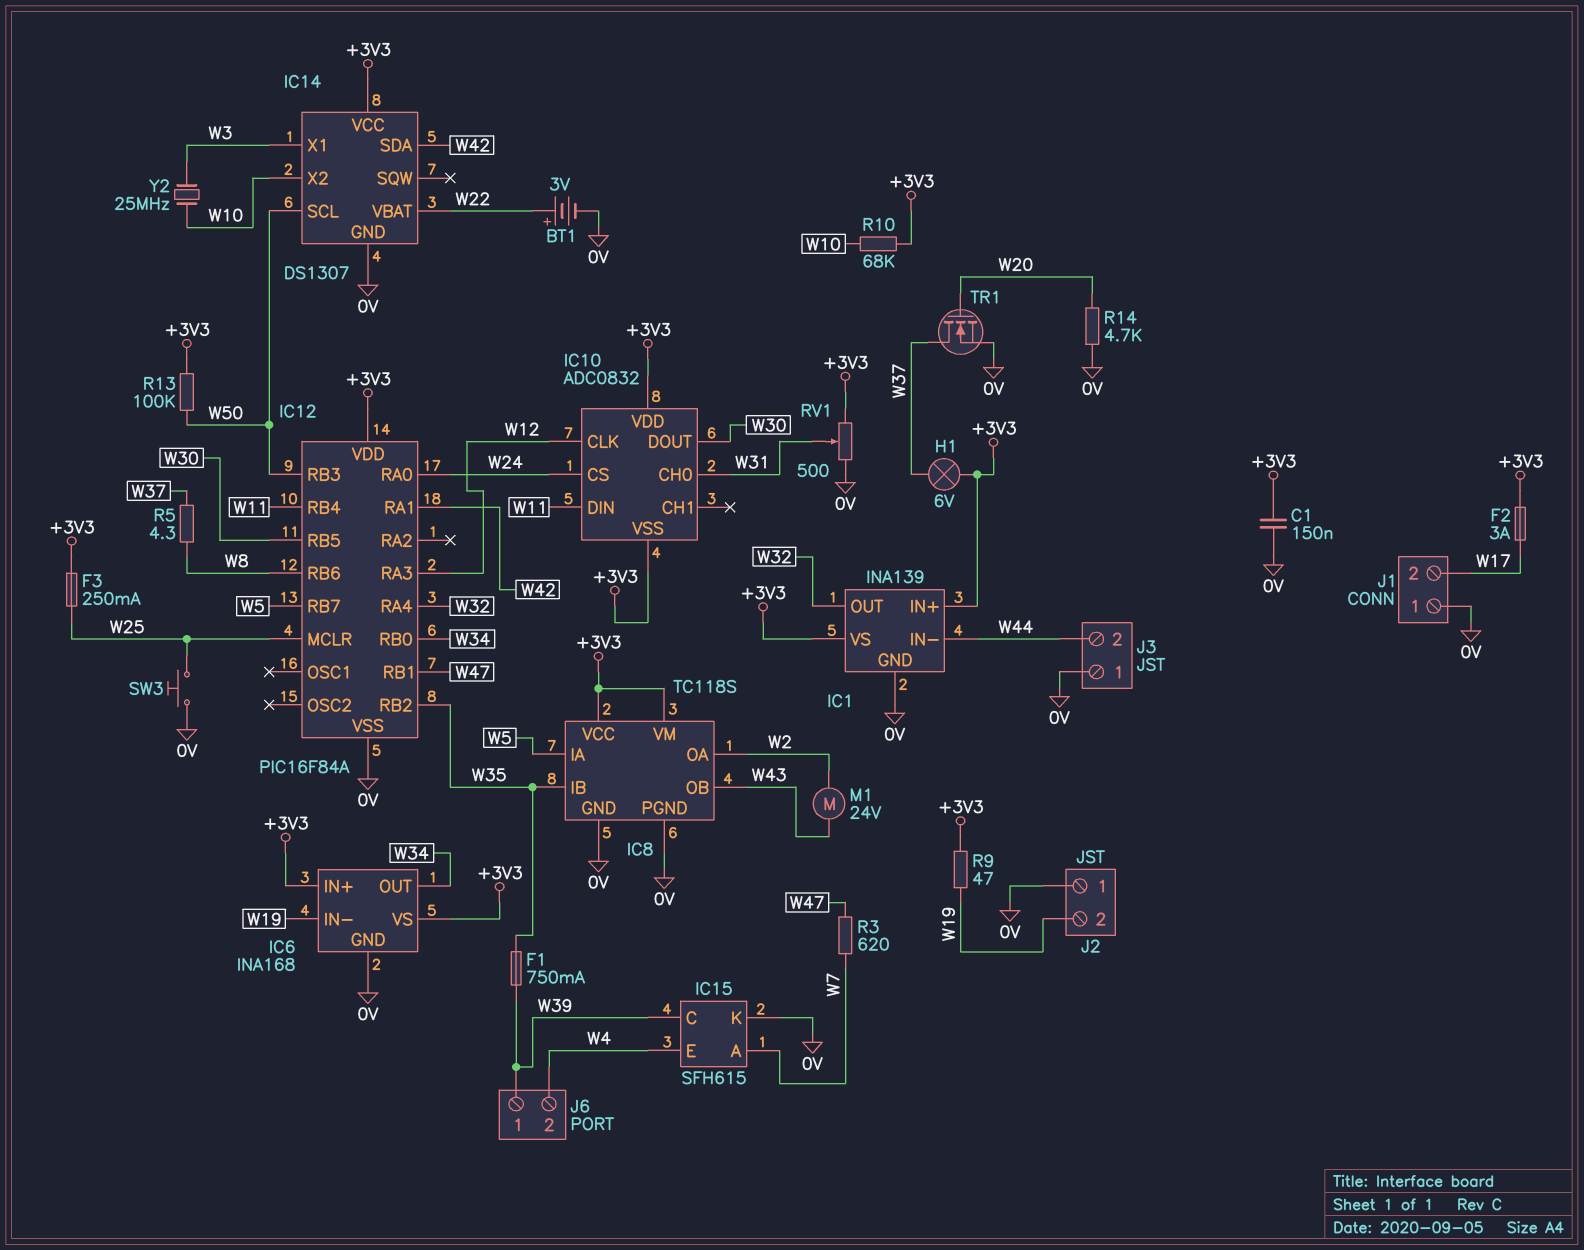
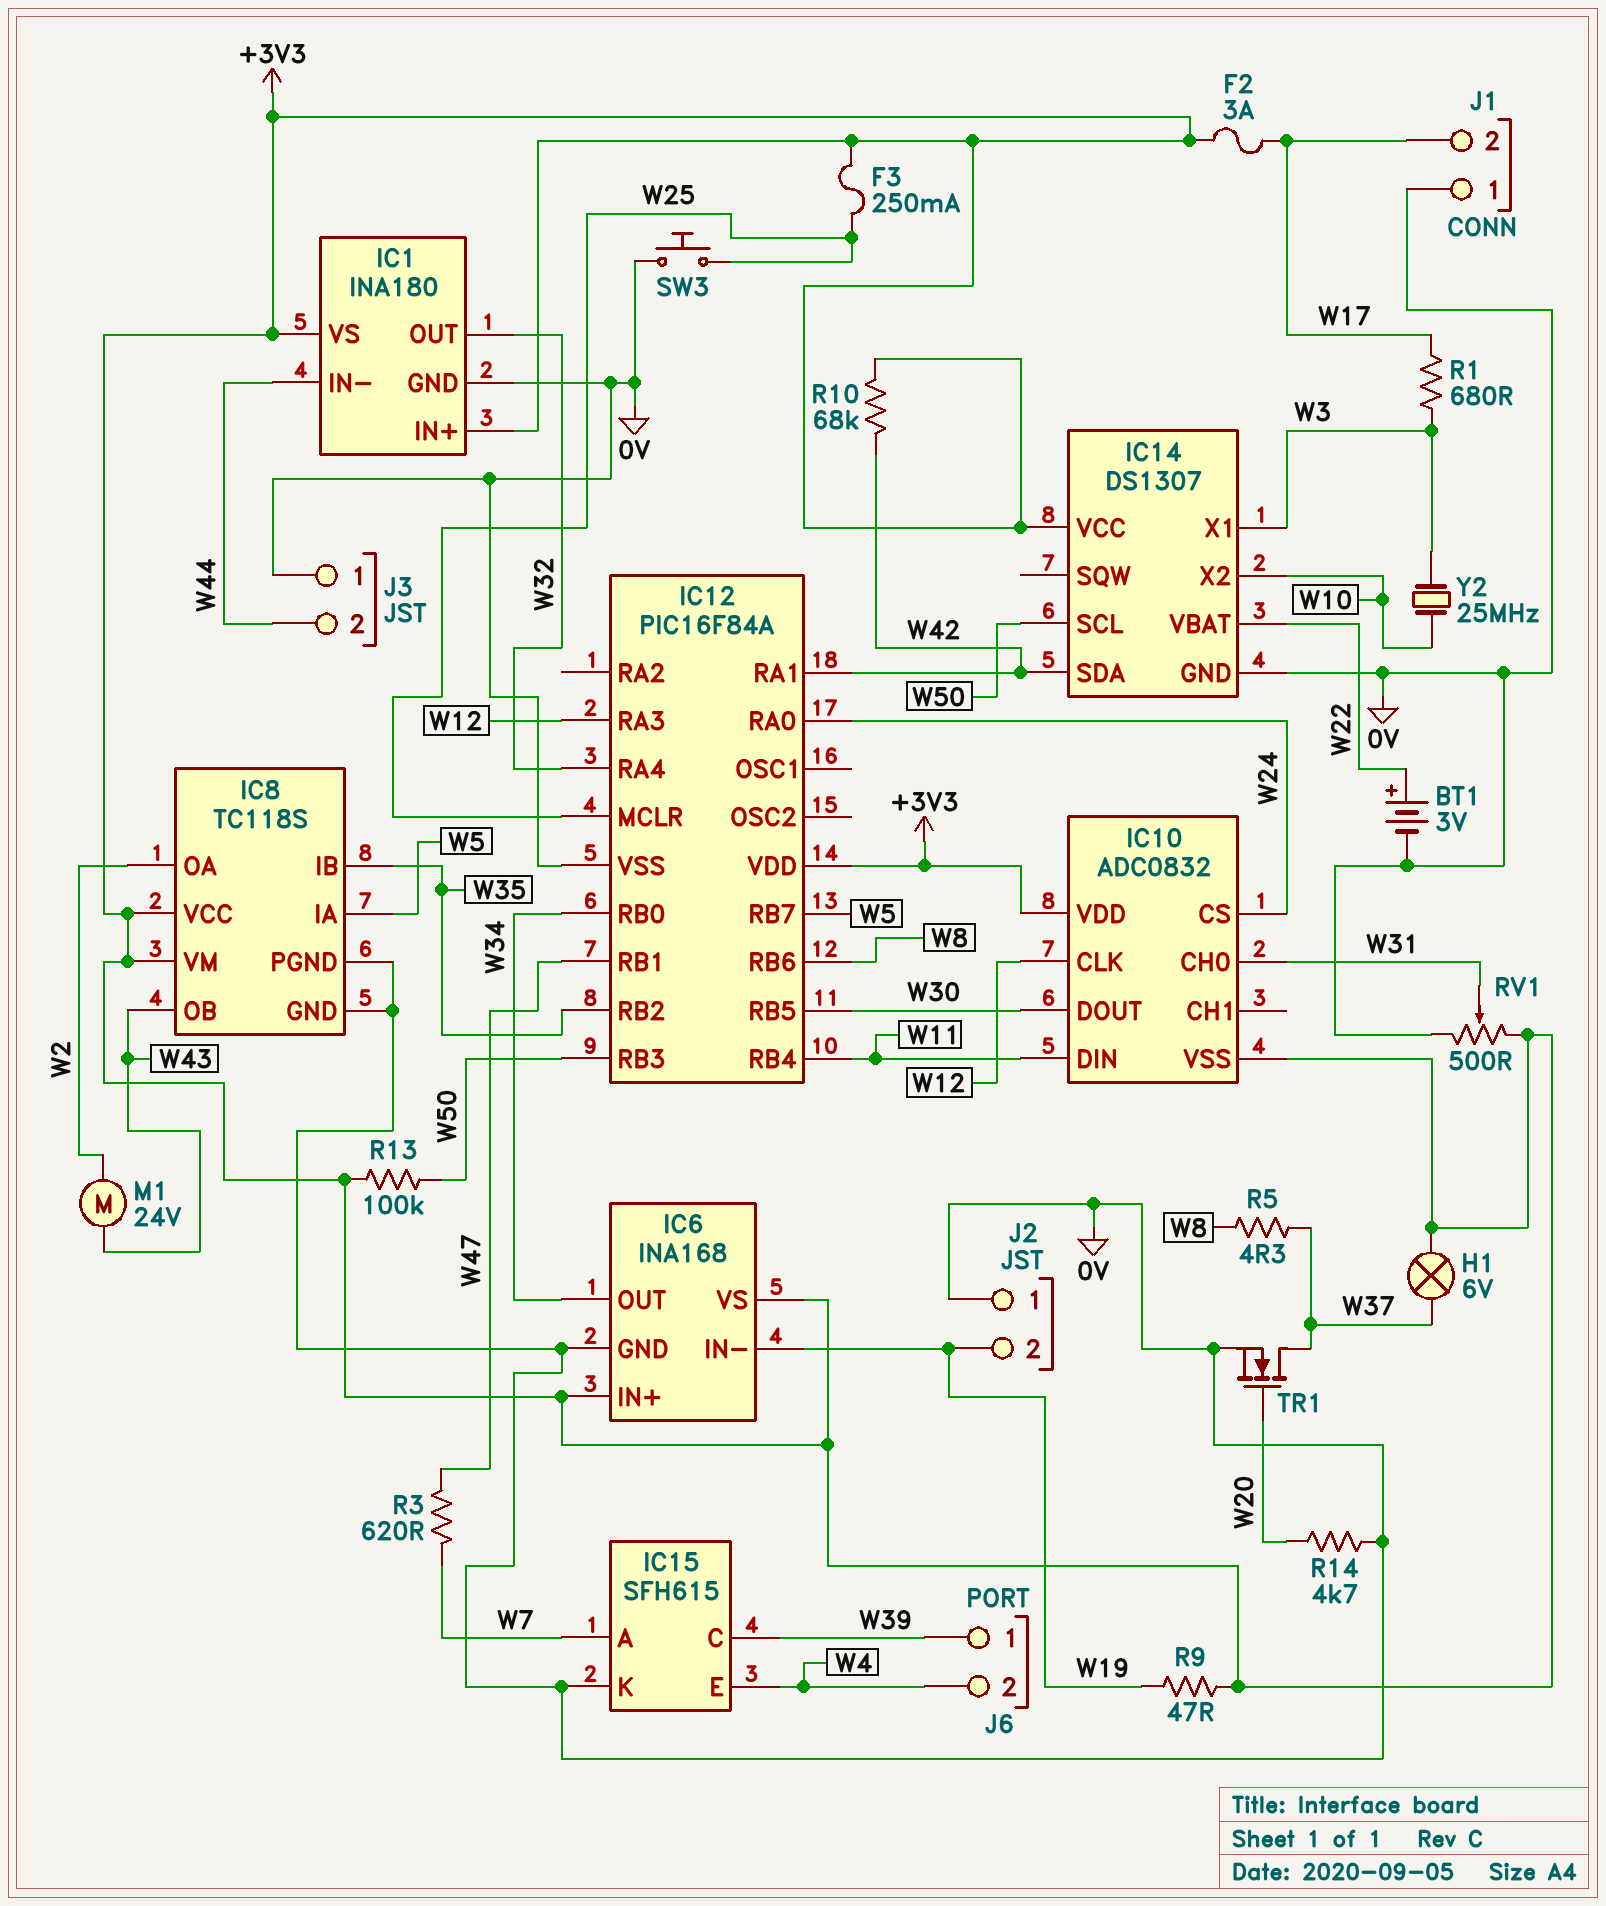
C1: 150nF (+3V3, 0V) -> none
F1: 750mA (W35, W39) -> none
IC1: INA139 -> INA180
R1: none -> 680 (W3, W17)
R10: 68k (+3V3, W10) -> 68k (+3V3, W42)

